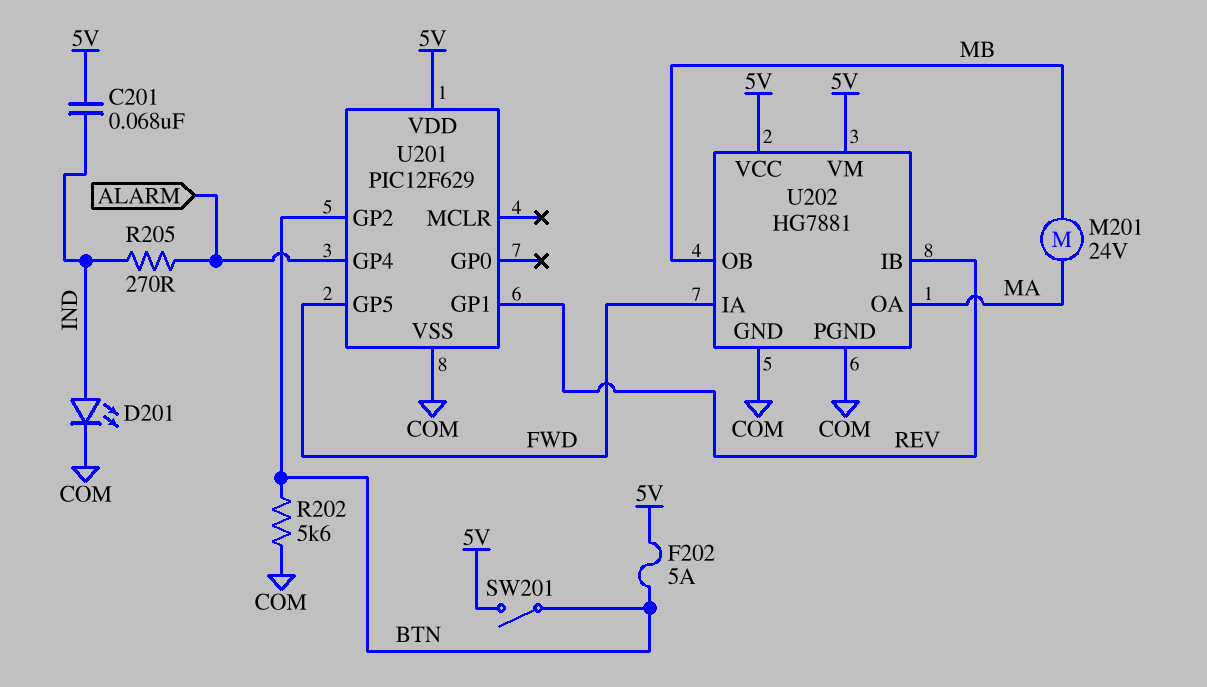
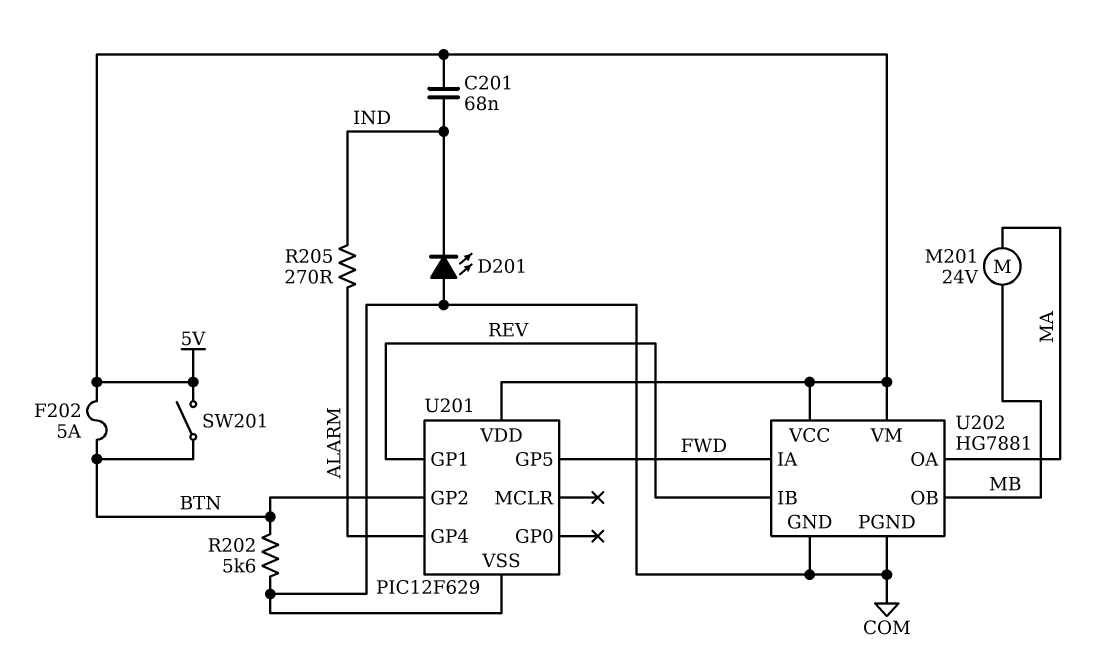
D201: LED (A IND, K COM) -> LED (A COM, K IND)

